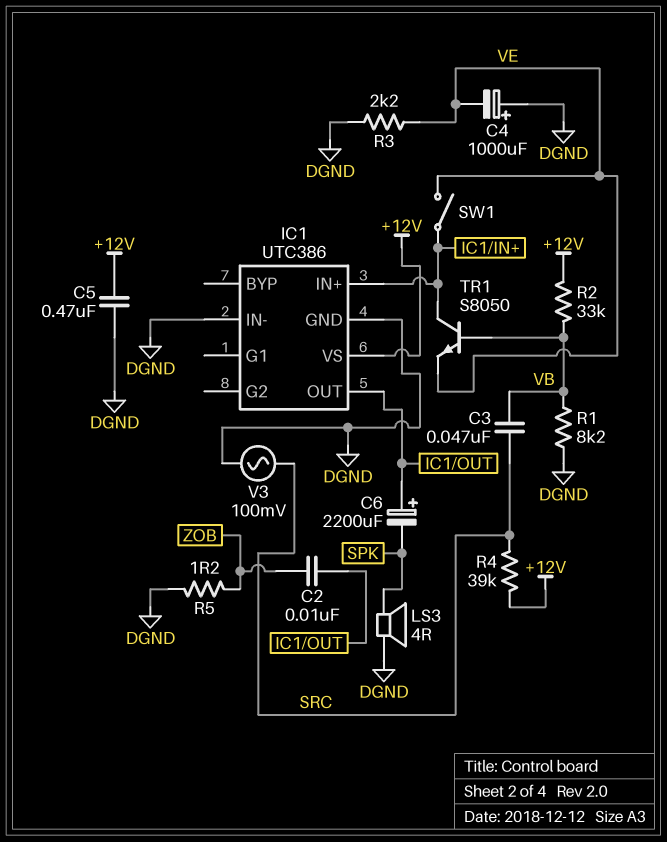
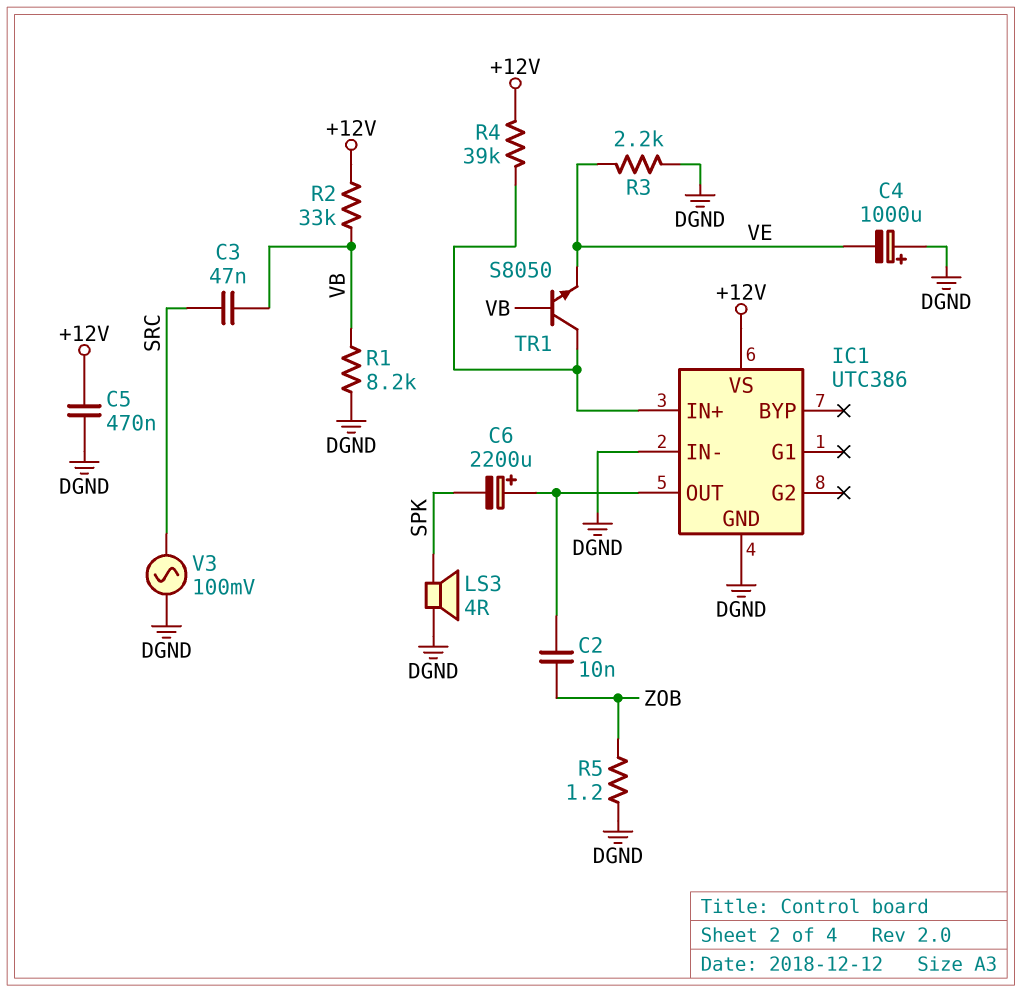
R4: 39k (+12V, SRC) -> 39k (+12V, IC1/IN+)
SW1: switch (IC1/IN+, VE) -> none

